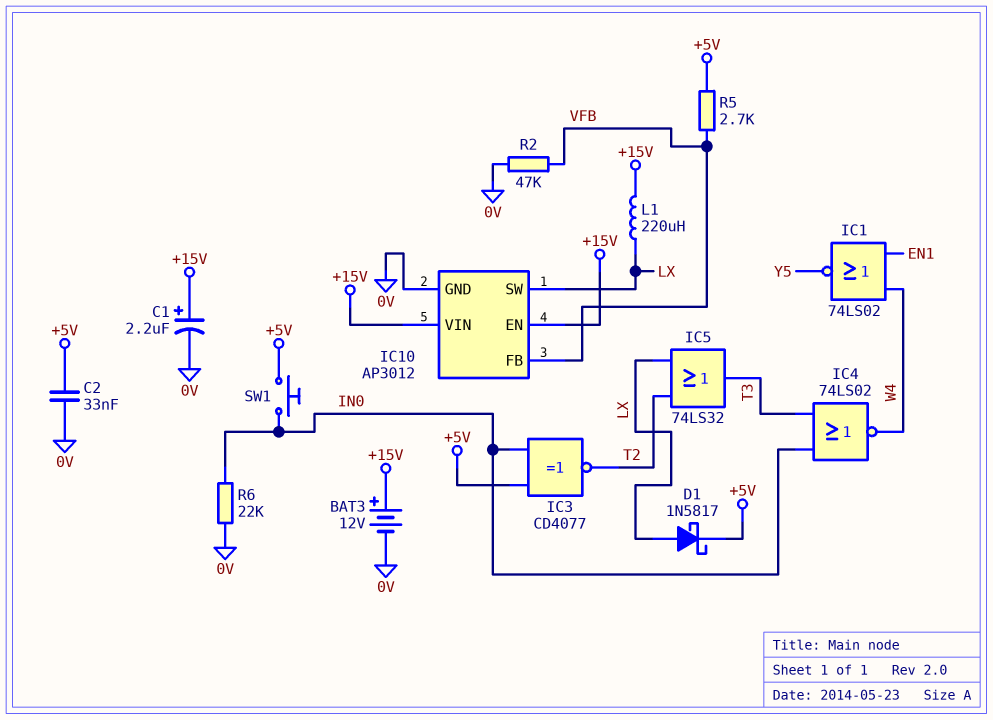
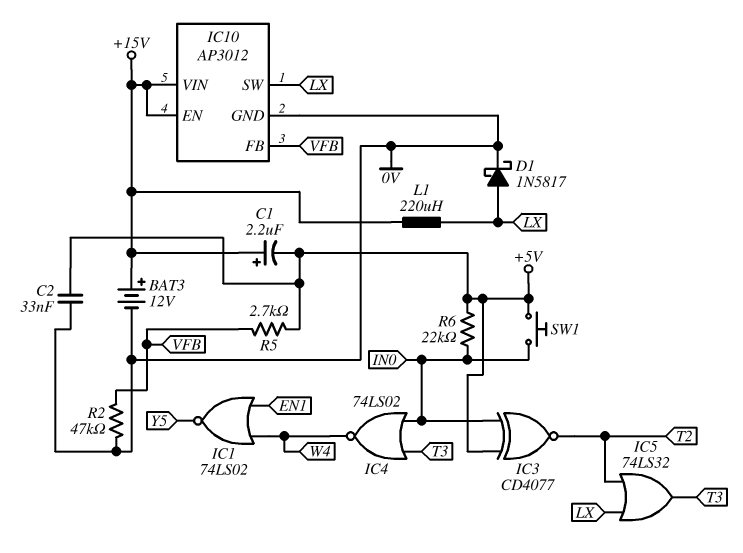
C1: 2.2uF (plus +15V, minus 0V) -> 2.2uF (plus +15V, minus +5V)
D1: schottky 1N5817 (A LX, K +5V) -> schottky 1N5817 (A LX, K 0V)
R6: 22k (0V, IN0) -> 22k (+5V, IN0)

